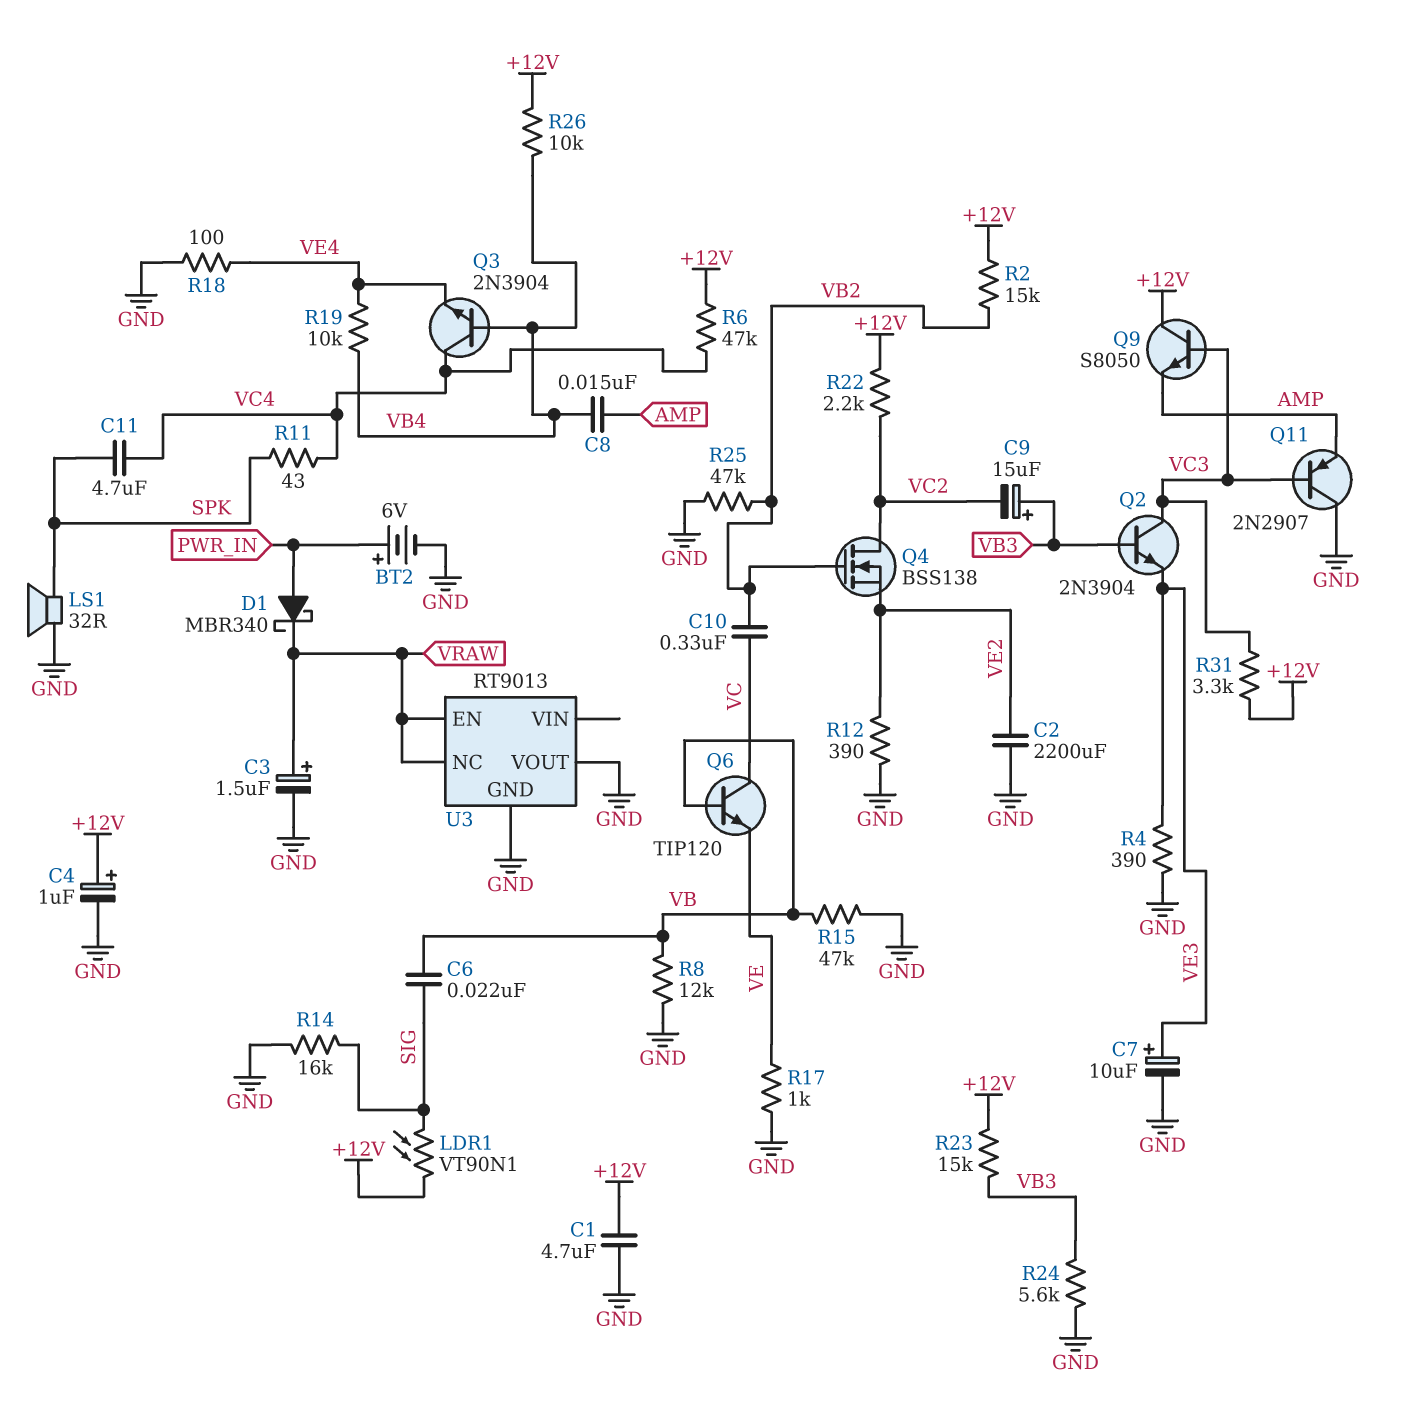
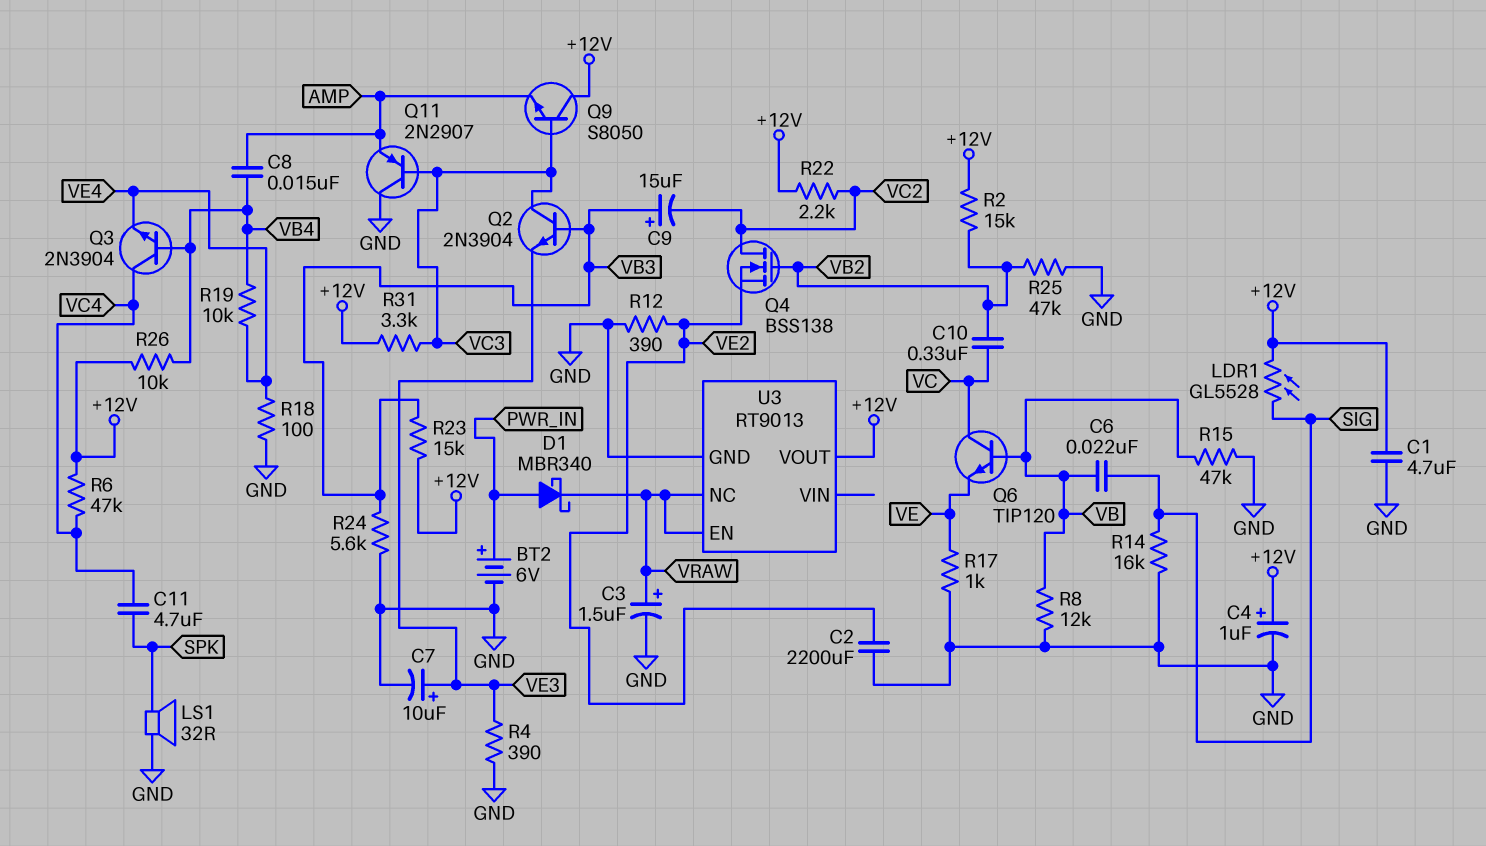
LDR1: VT90N1 (+12V, SIG) -> GL5528 (+12V, SIG)
R11: 43 (SPK, VC4) -> none
U3 pin VOUT: GND -> +12V

